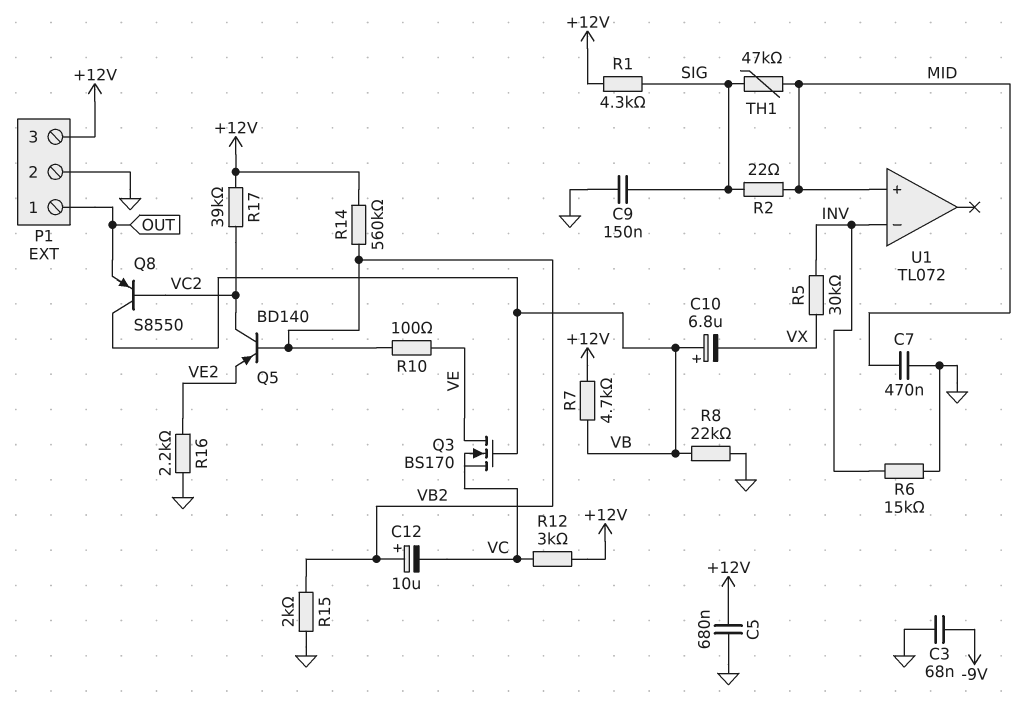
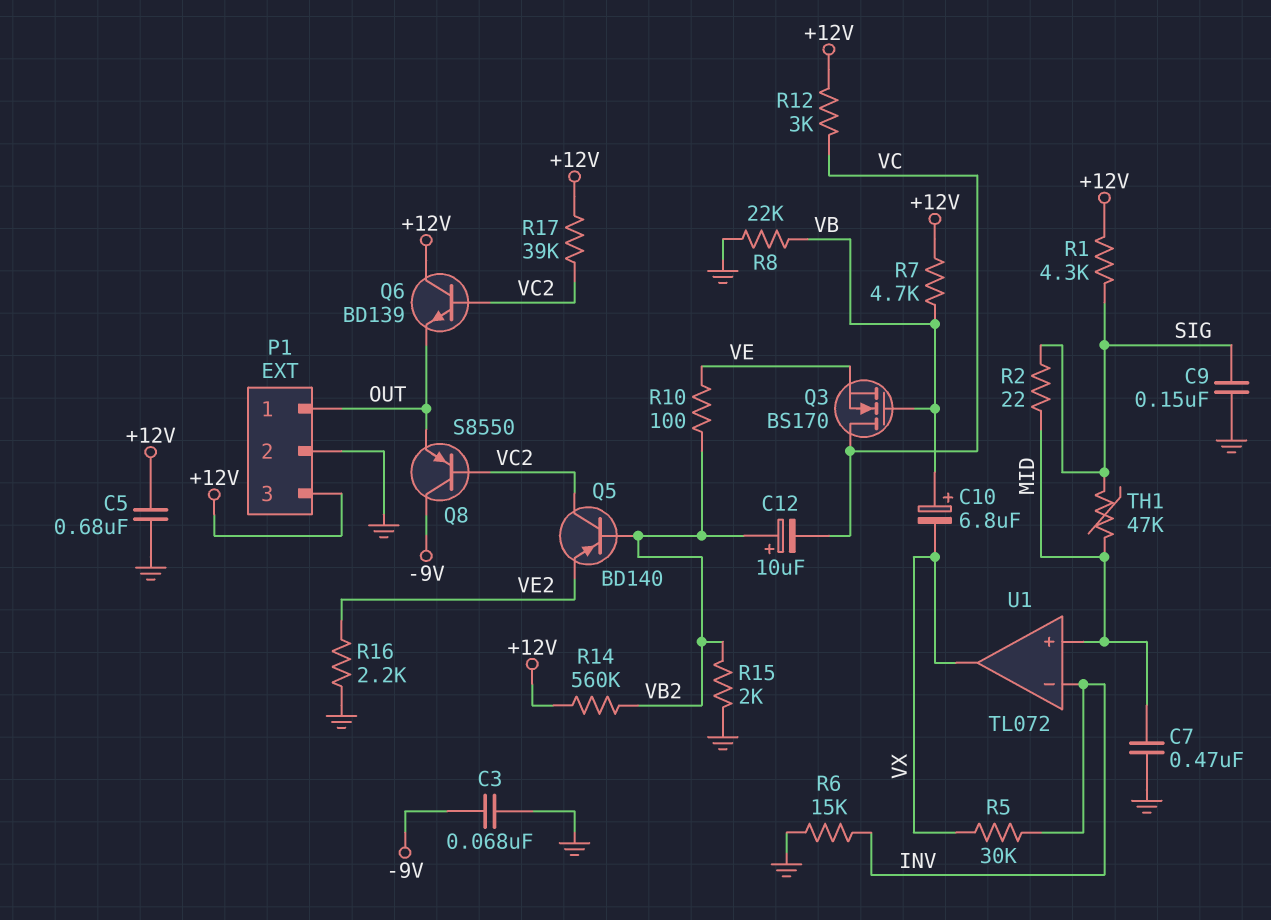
Q3: NMOS BS170 (G VB, D VE, S VC) -> NMOS BS170 (G VB, D VC, S VE)
Q6: none -> NPN BD139 (B VC2, C +12V, E OUT)
Q8: PNP S8550 (B VC2, C VB, E OUT) -> PNP S8550 (B VC2, C -9V, E OUT)
U1 pin out: none -> VX

